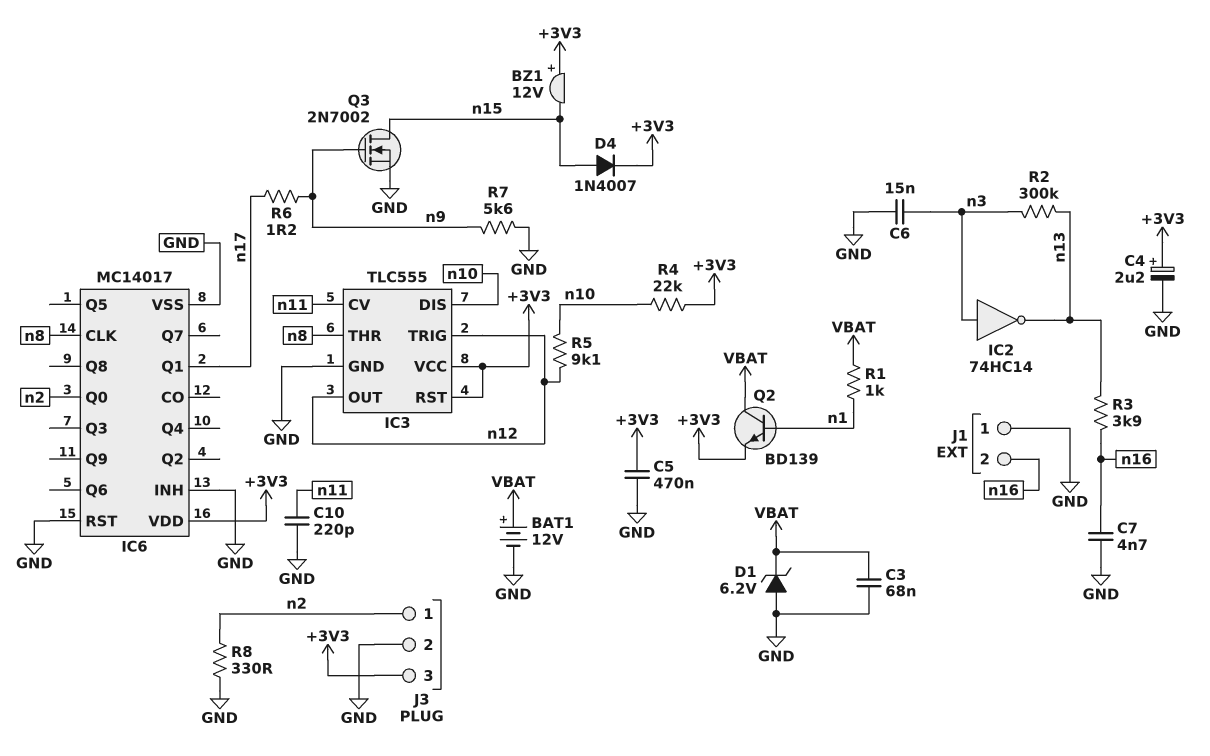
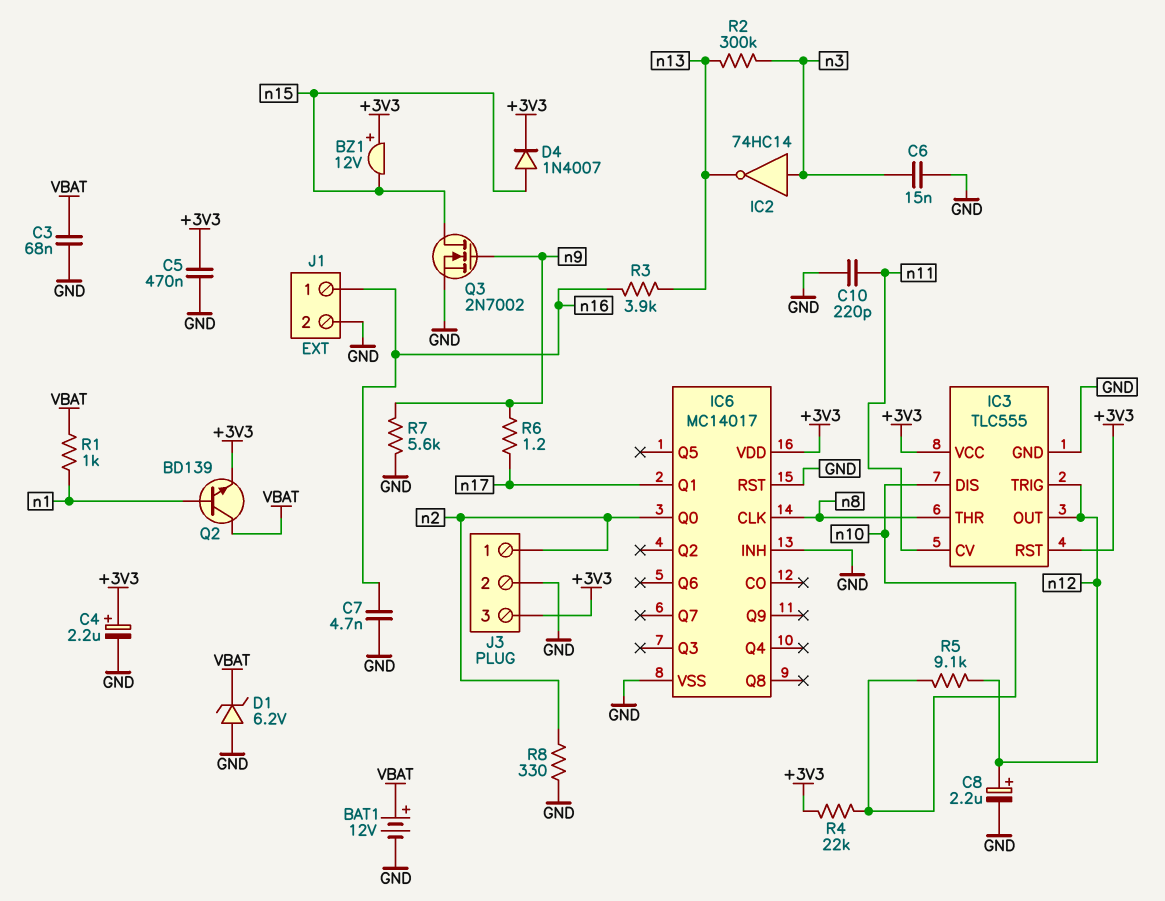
C8: none -> 2.2uF (plus n12, minus GND)
J1 pin 1: GND -> n16
J1 pin 2: n16 -> GND

